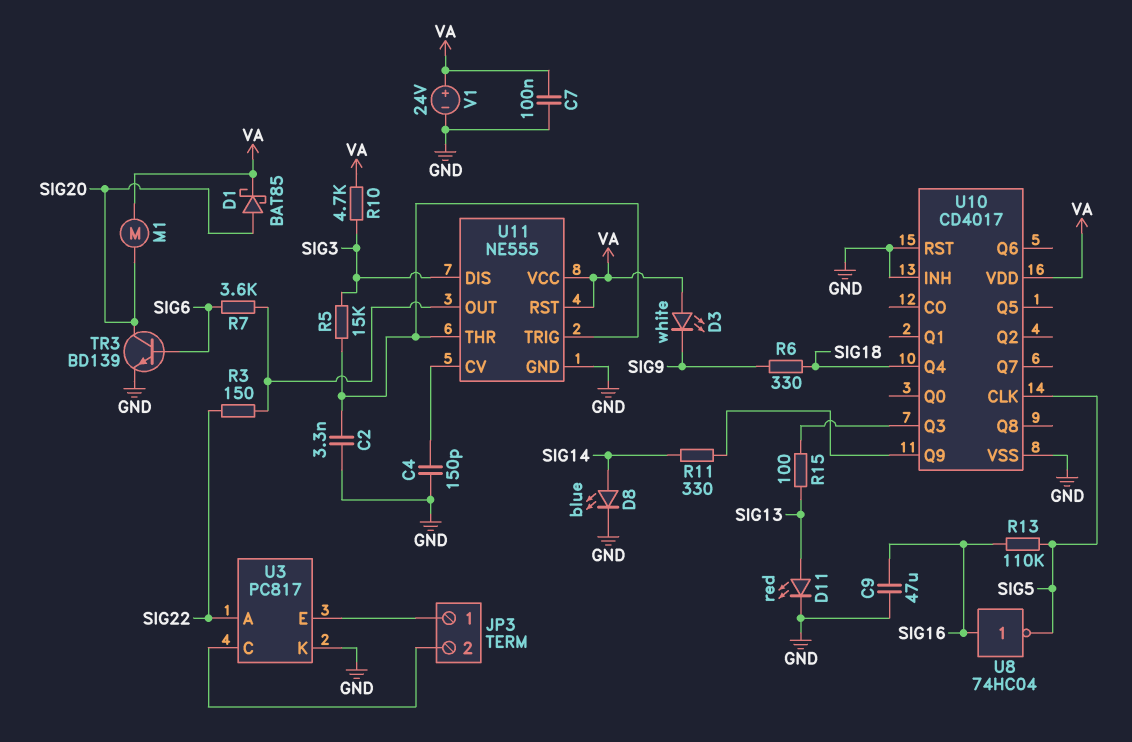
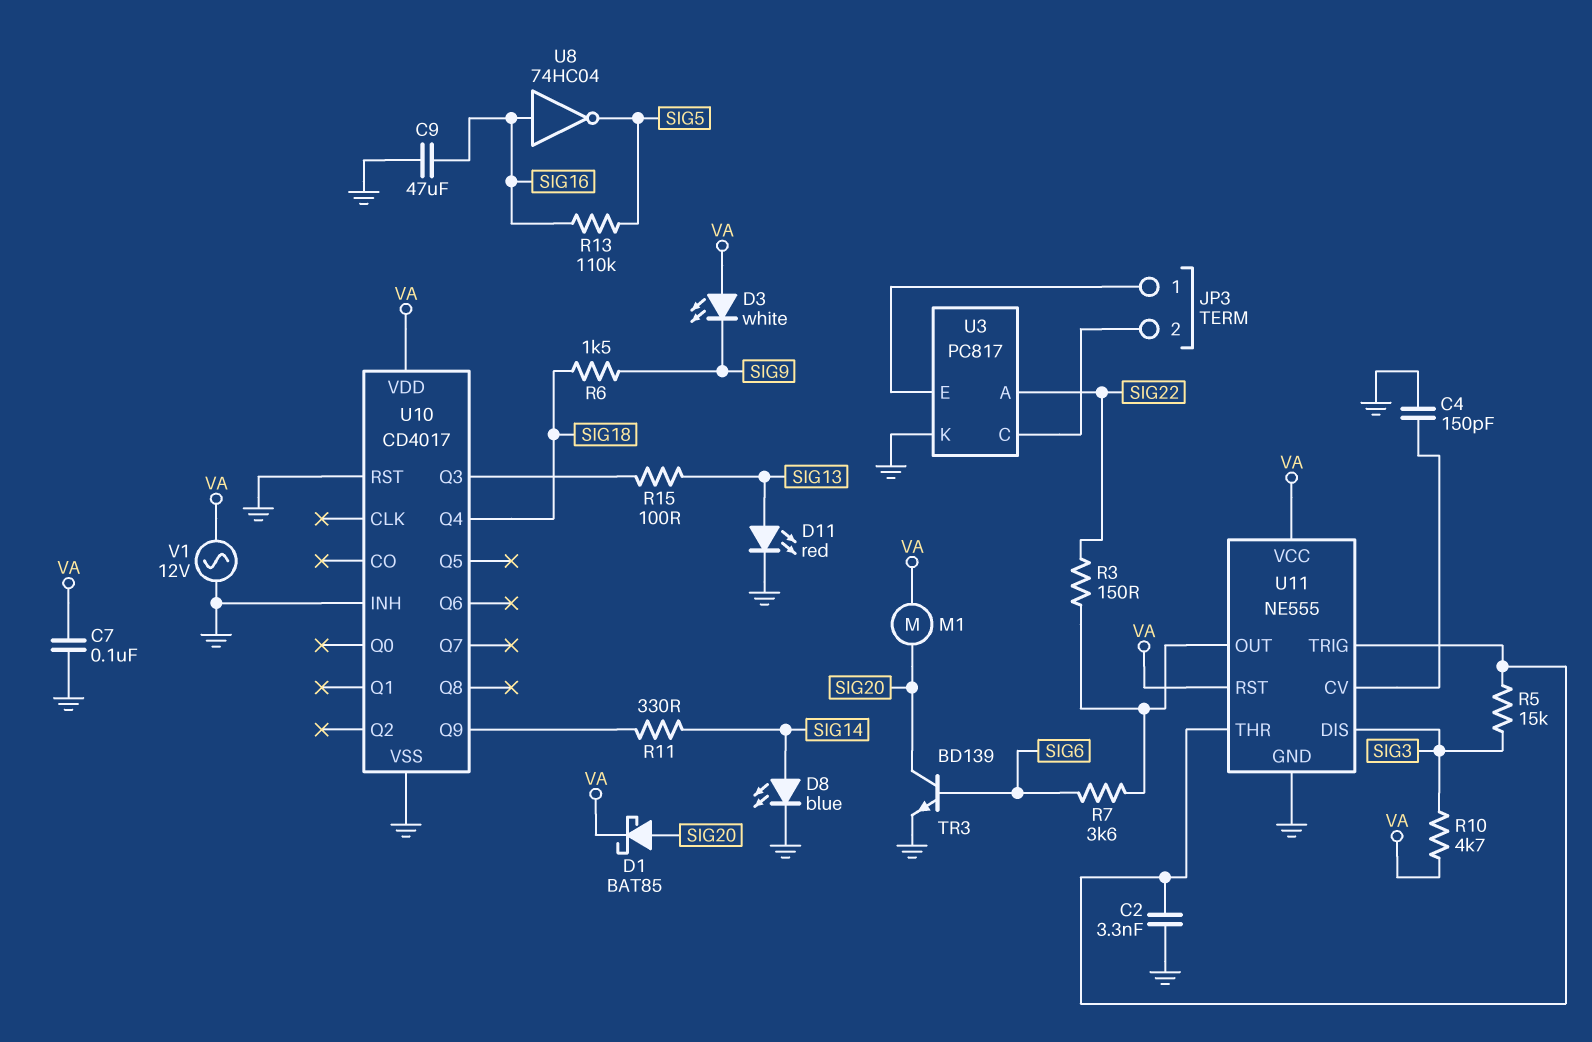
R6: 330 (SIG9, SIG18) -> 1.5k (SIG9, SIG18)
U10 pin CLK: SIG5 -> none
V1: 24V (plus VA, minus GND) -> AC 12V (GND, VA)

